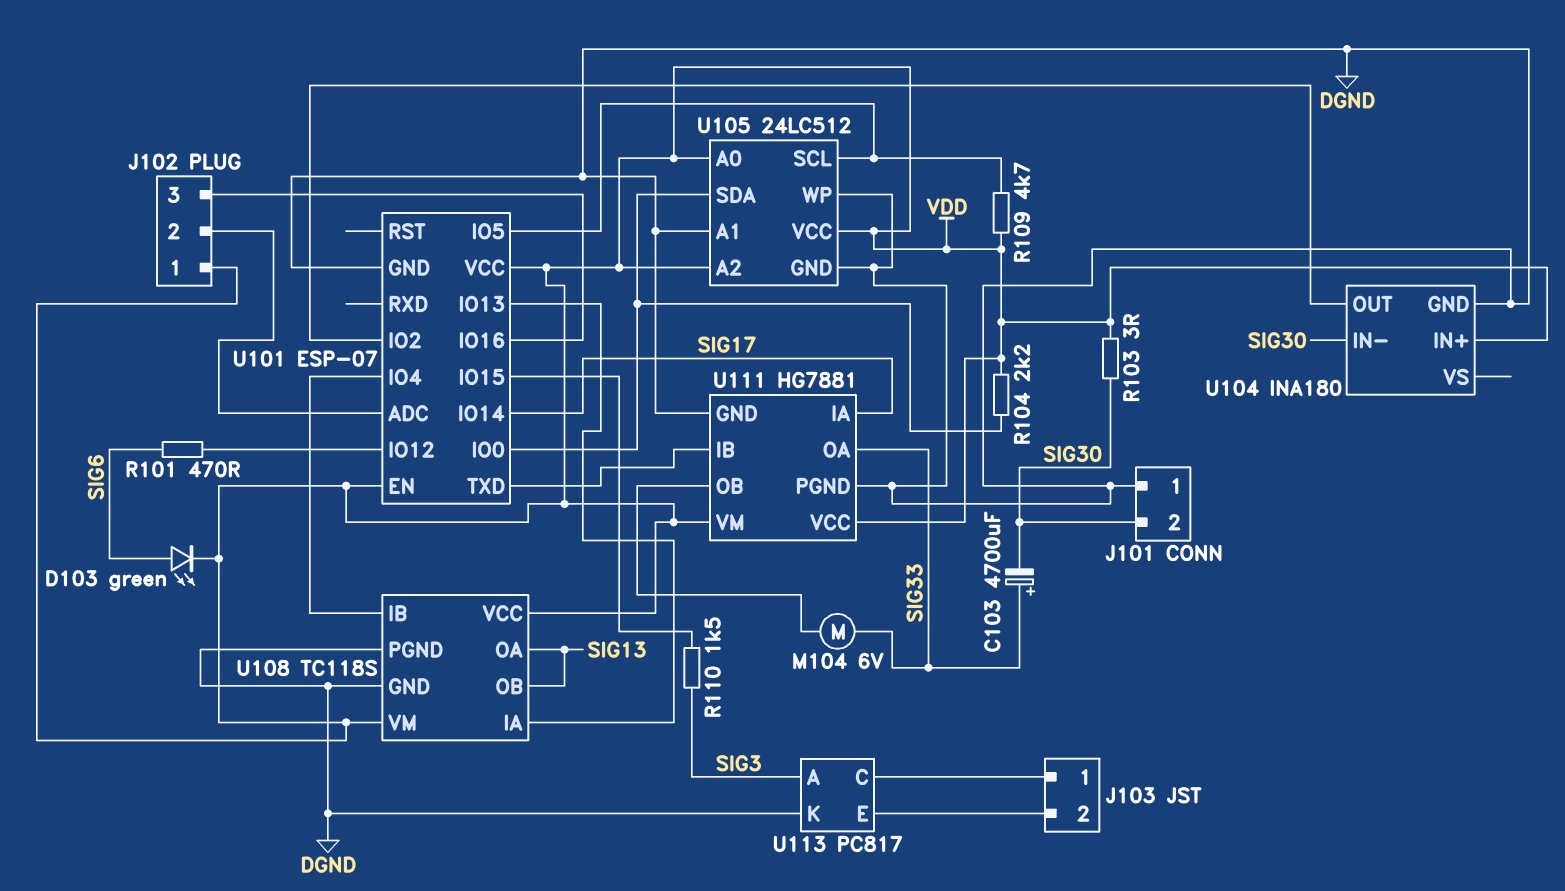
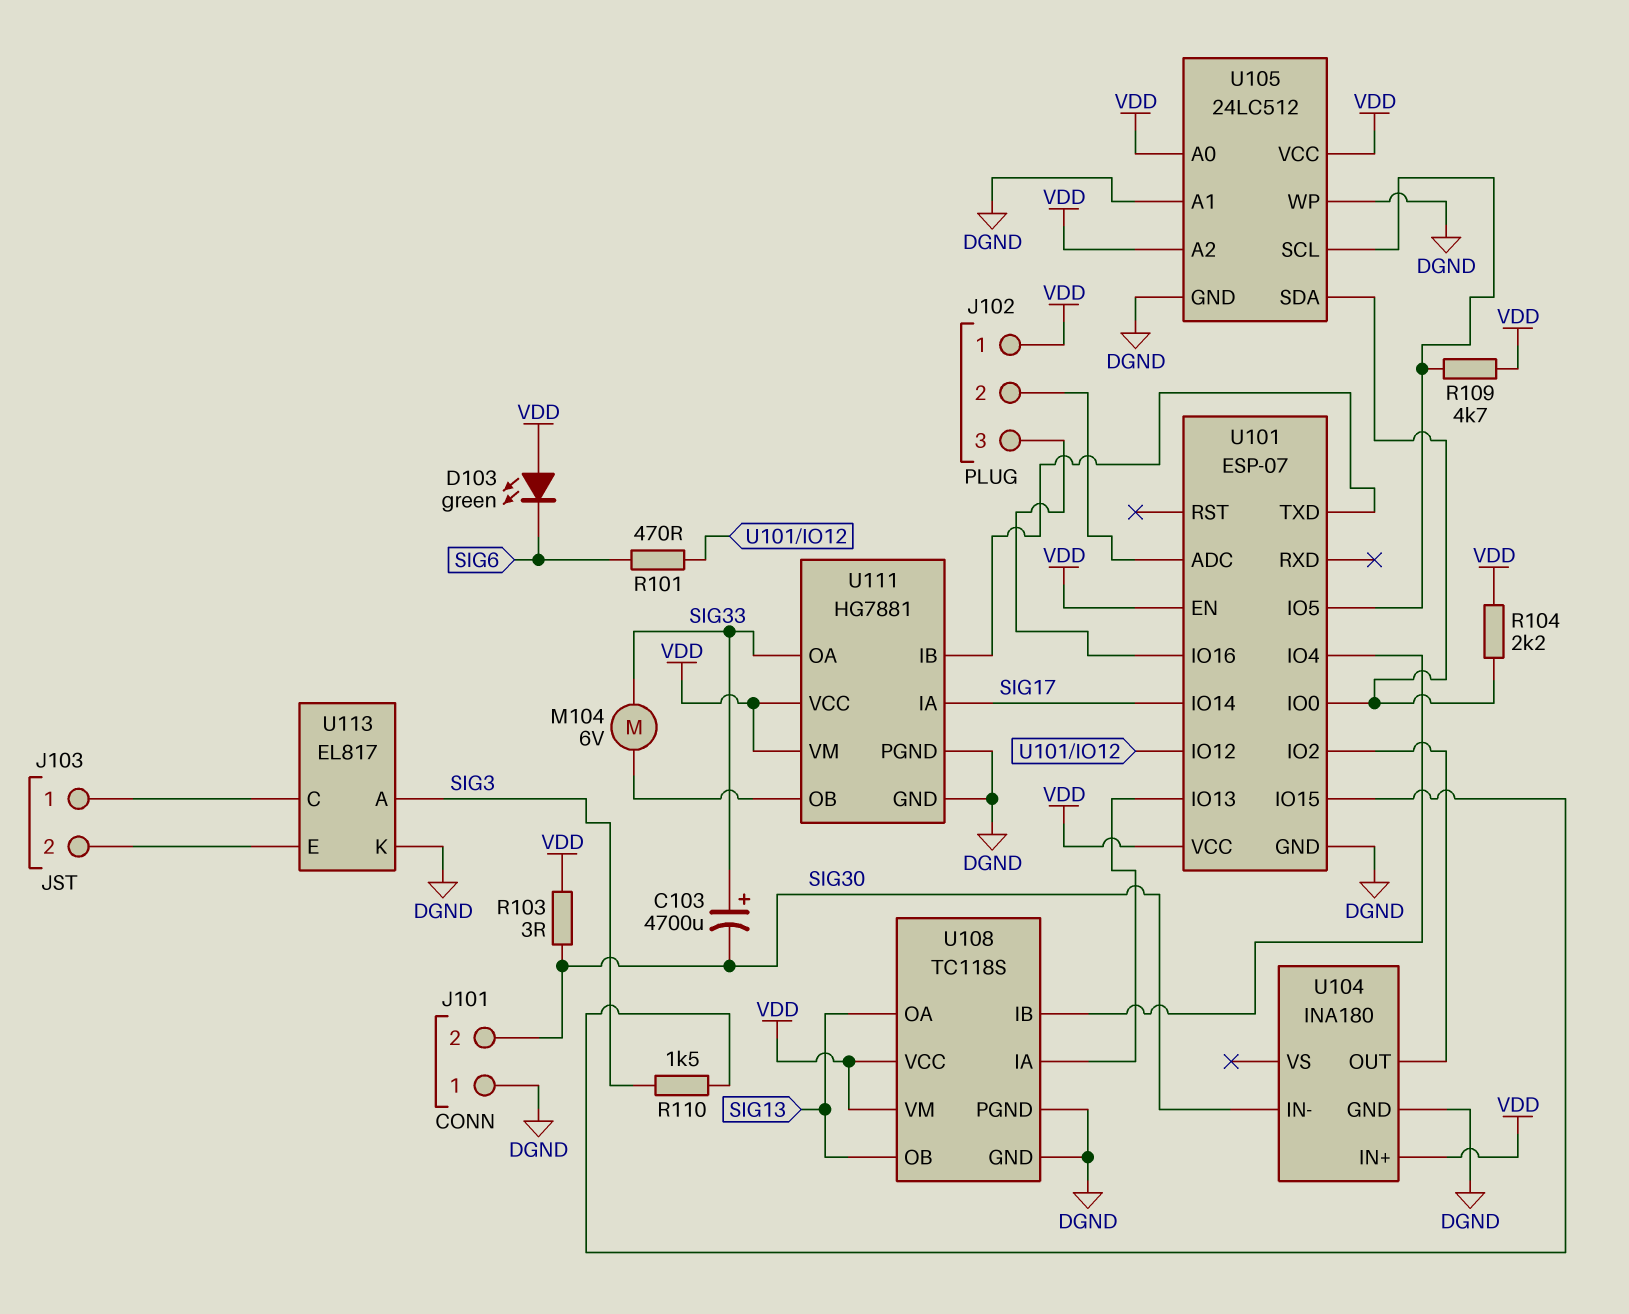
D103: LED green (A SIG6, K VDD) -> LED green (A VDD, K SIG6)
U113: PC817 -> EL817

